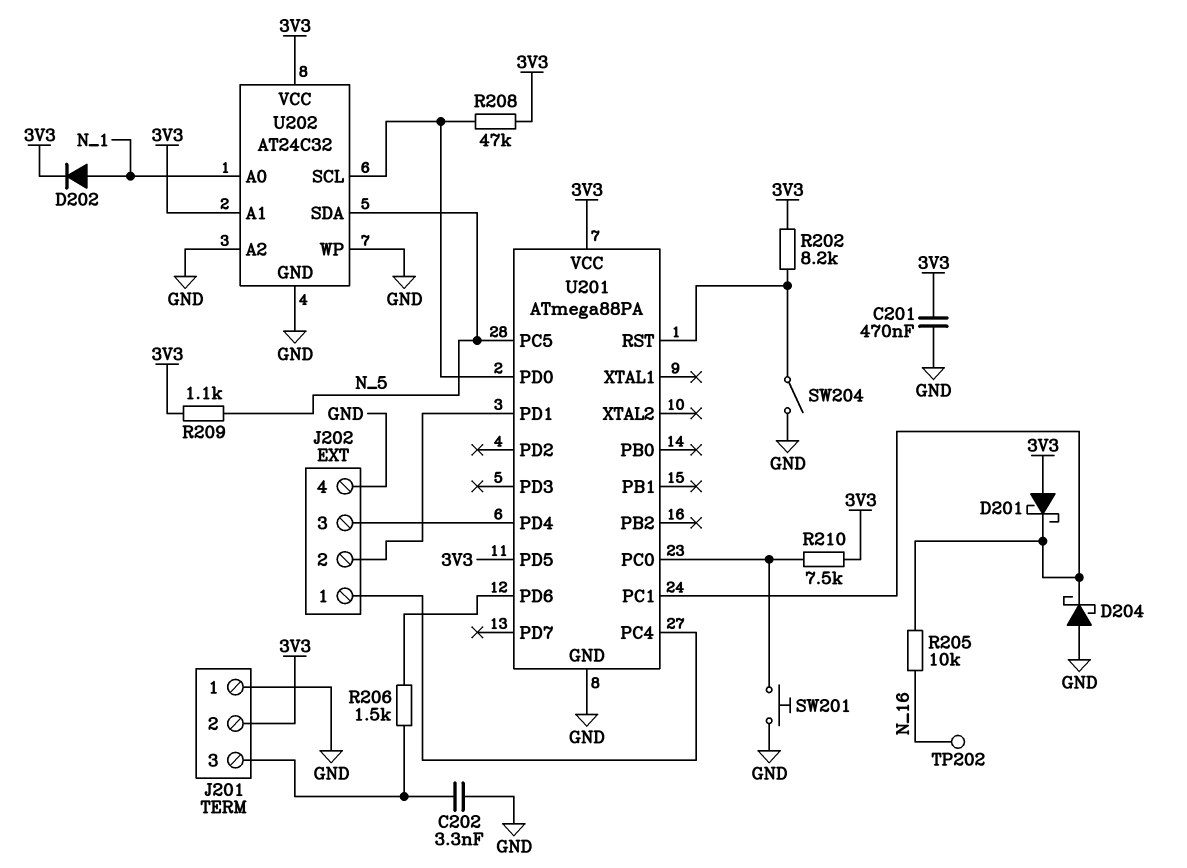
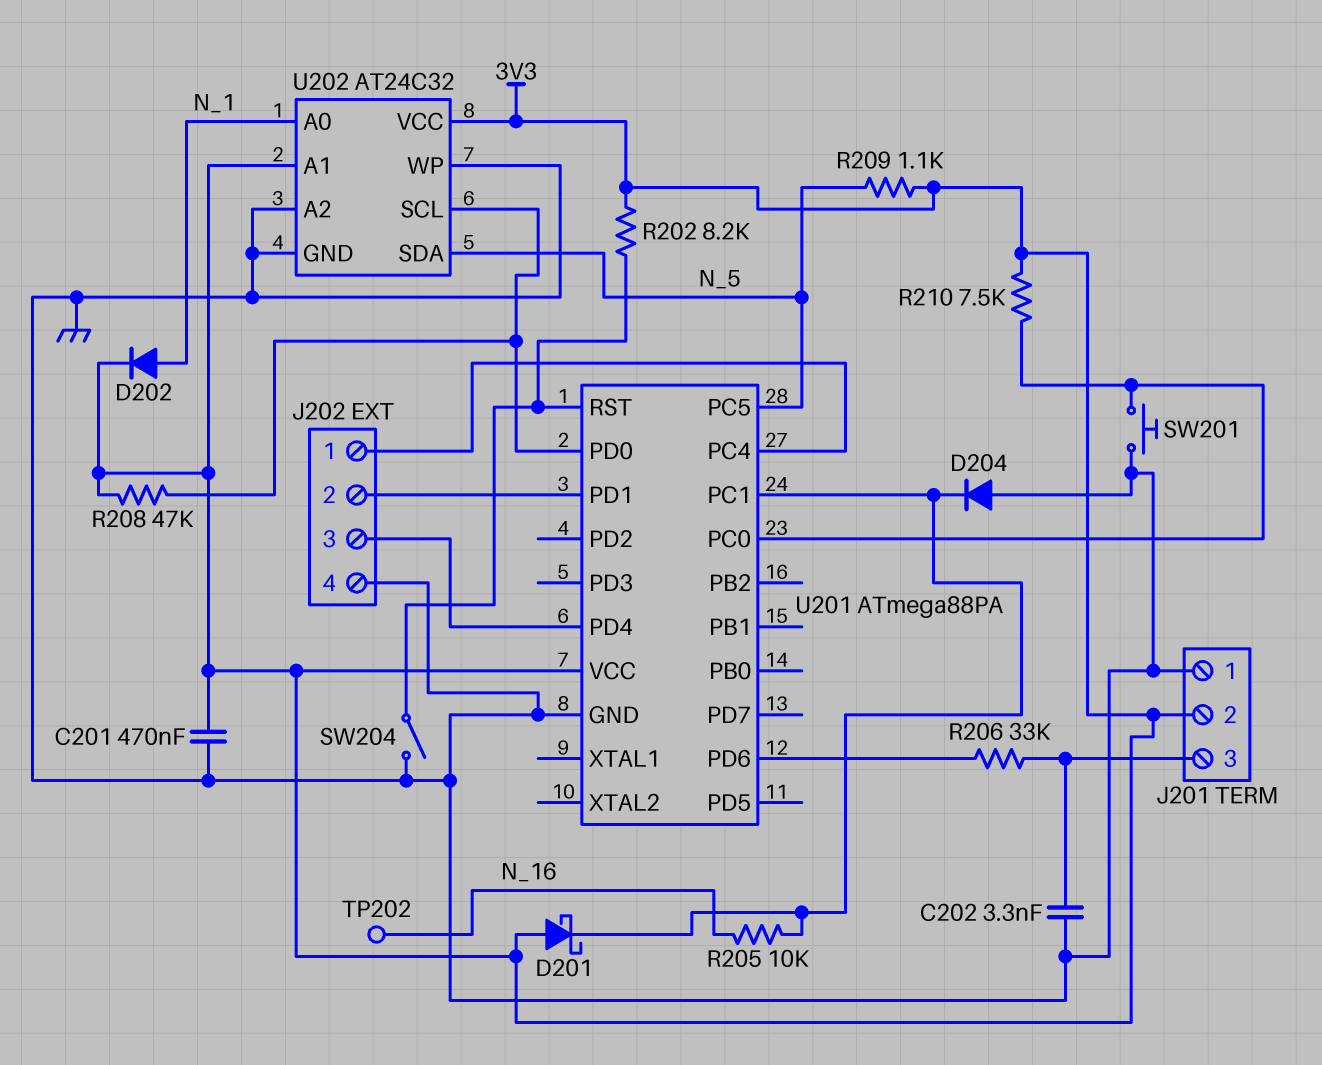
D204: schottky (A GND, K U201/PC1) -> diode (A GND, K U201/PC1)
R206: 1.5k (J201/3, U201/PD6) -> 33k (J201/3, U201/PD6)
U201 pin PD5: 3V3 -> none

